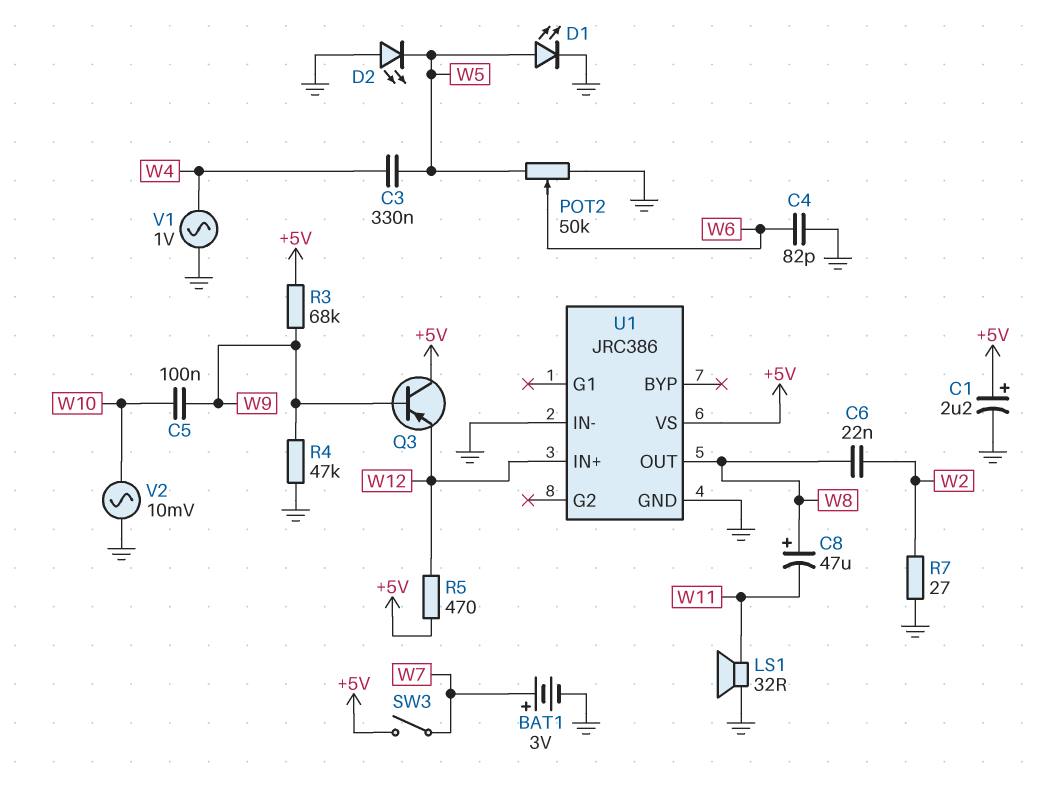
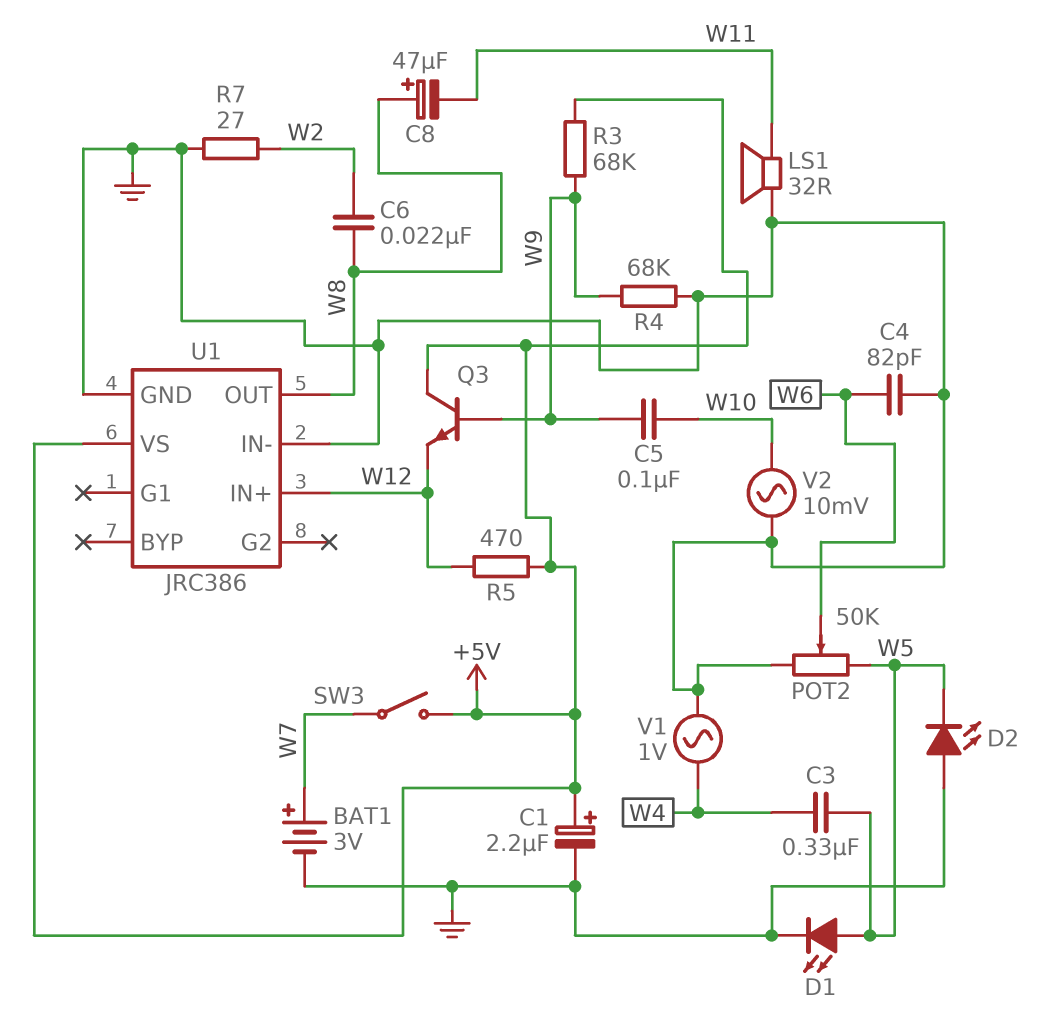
Q3: PNP (B W9, C +5V, E W12) -> NPN (B W9, C +5V, E W12)
R4: 47k (GND, W9) -> 68k (GND, W9)

